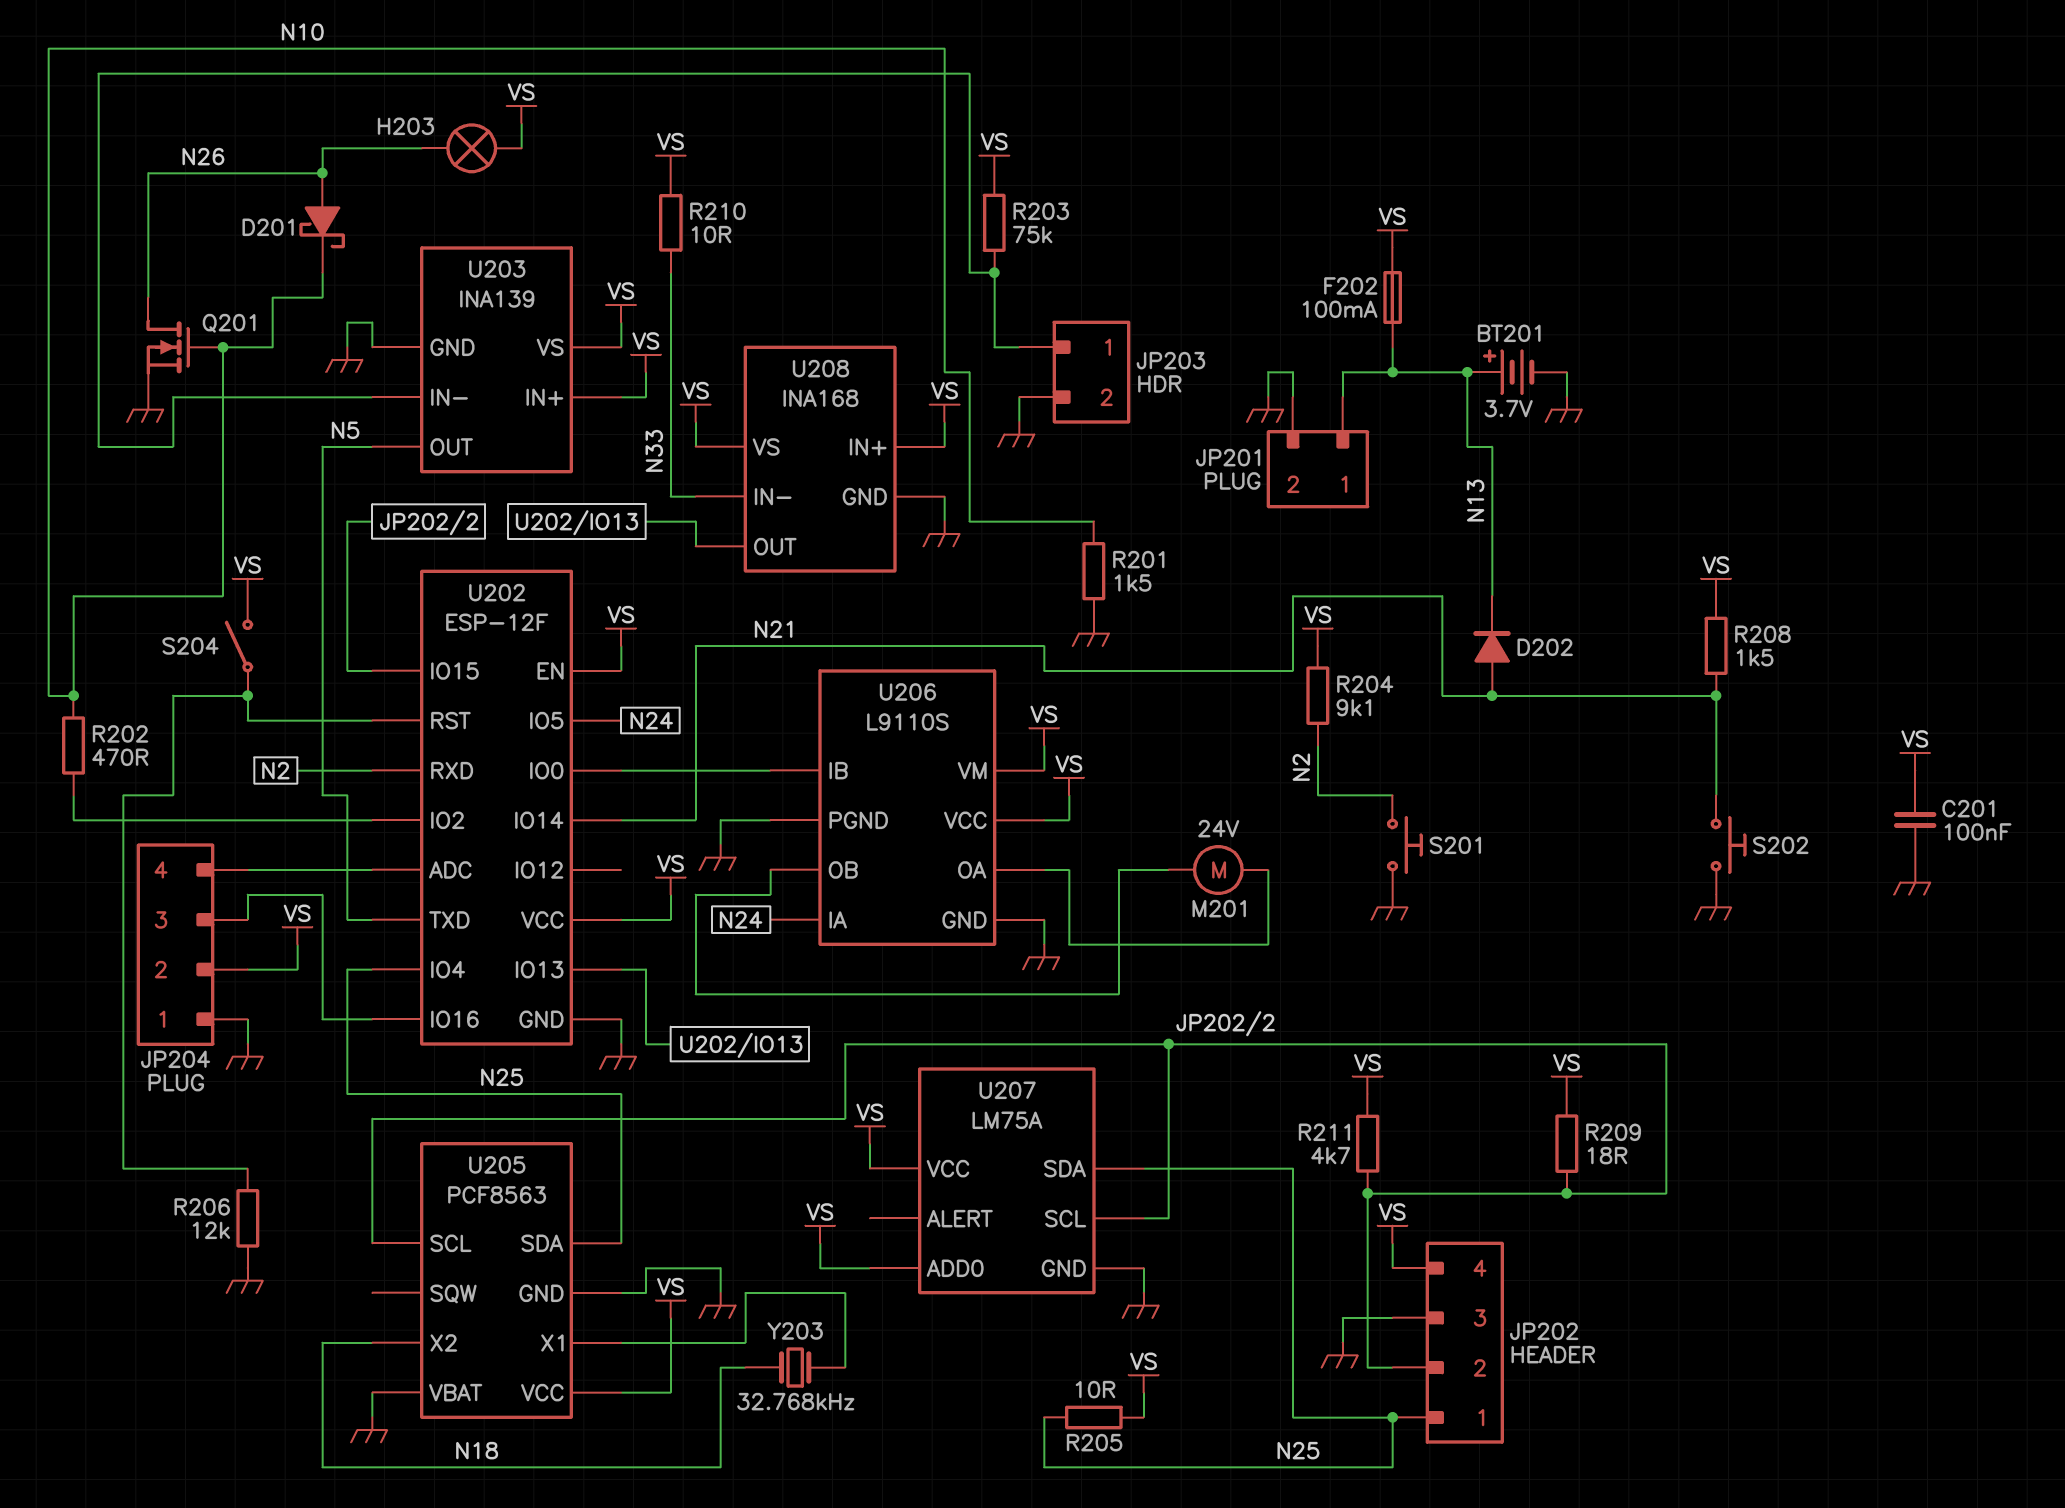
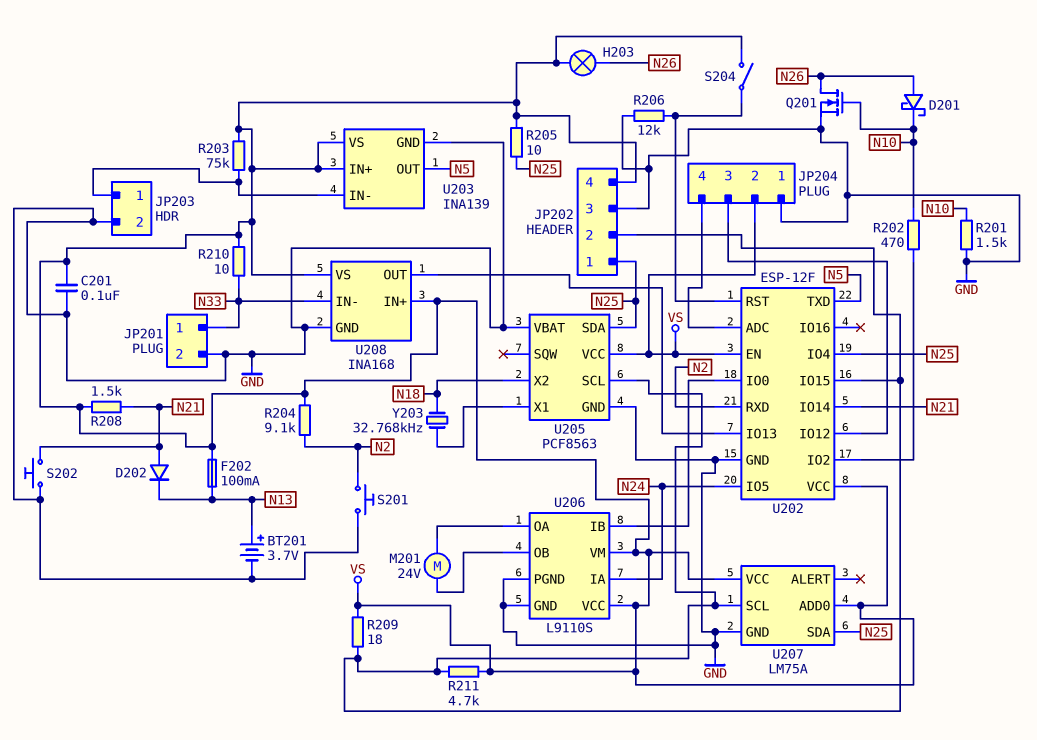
JP201 pin 1: N13 -> N33
U202 pin IO12: none -> JP204/3
U202 pin IO16: JP204/3 -> none

